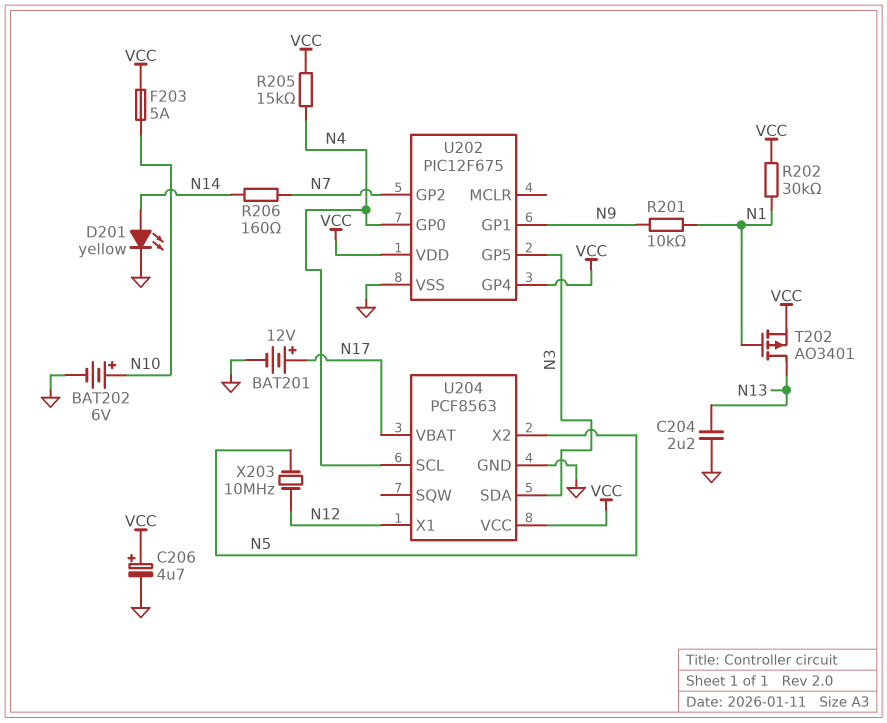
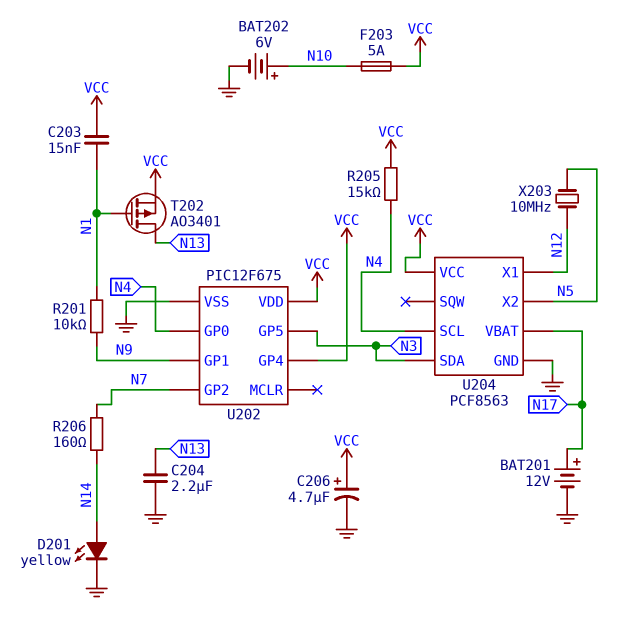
C203: none -> 15nF (N1, VCC)
R202: 30k (N1, VCC) -> none

